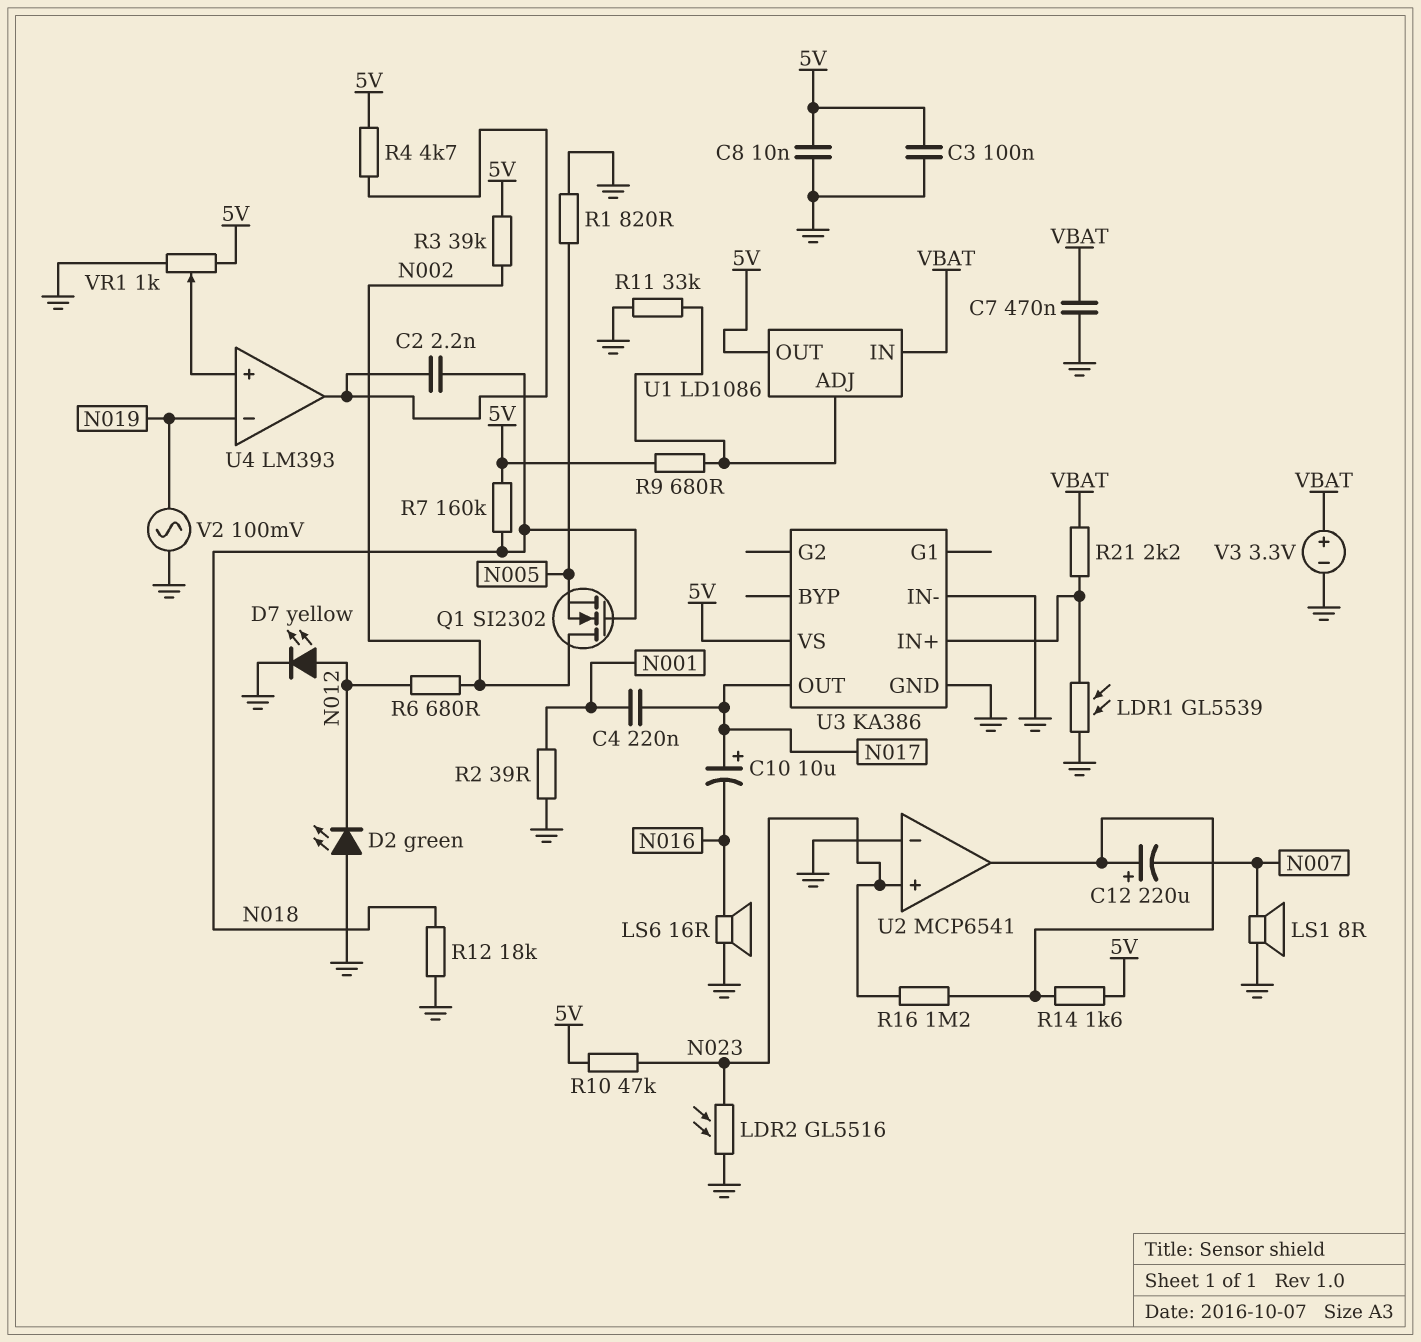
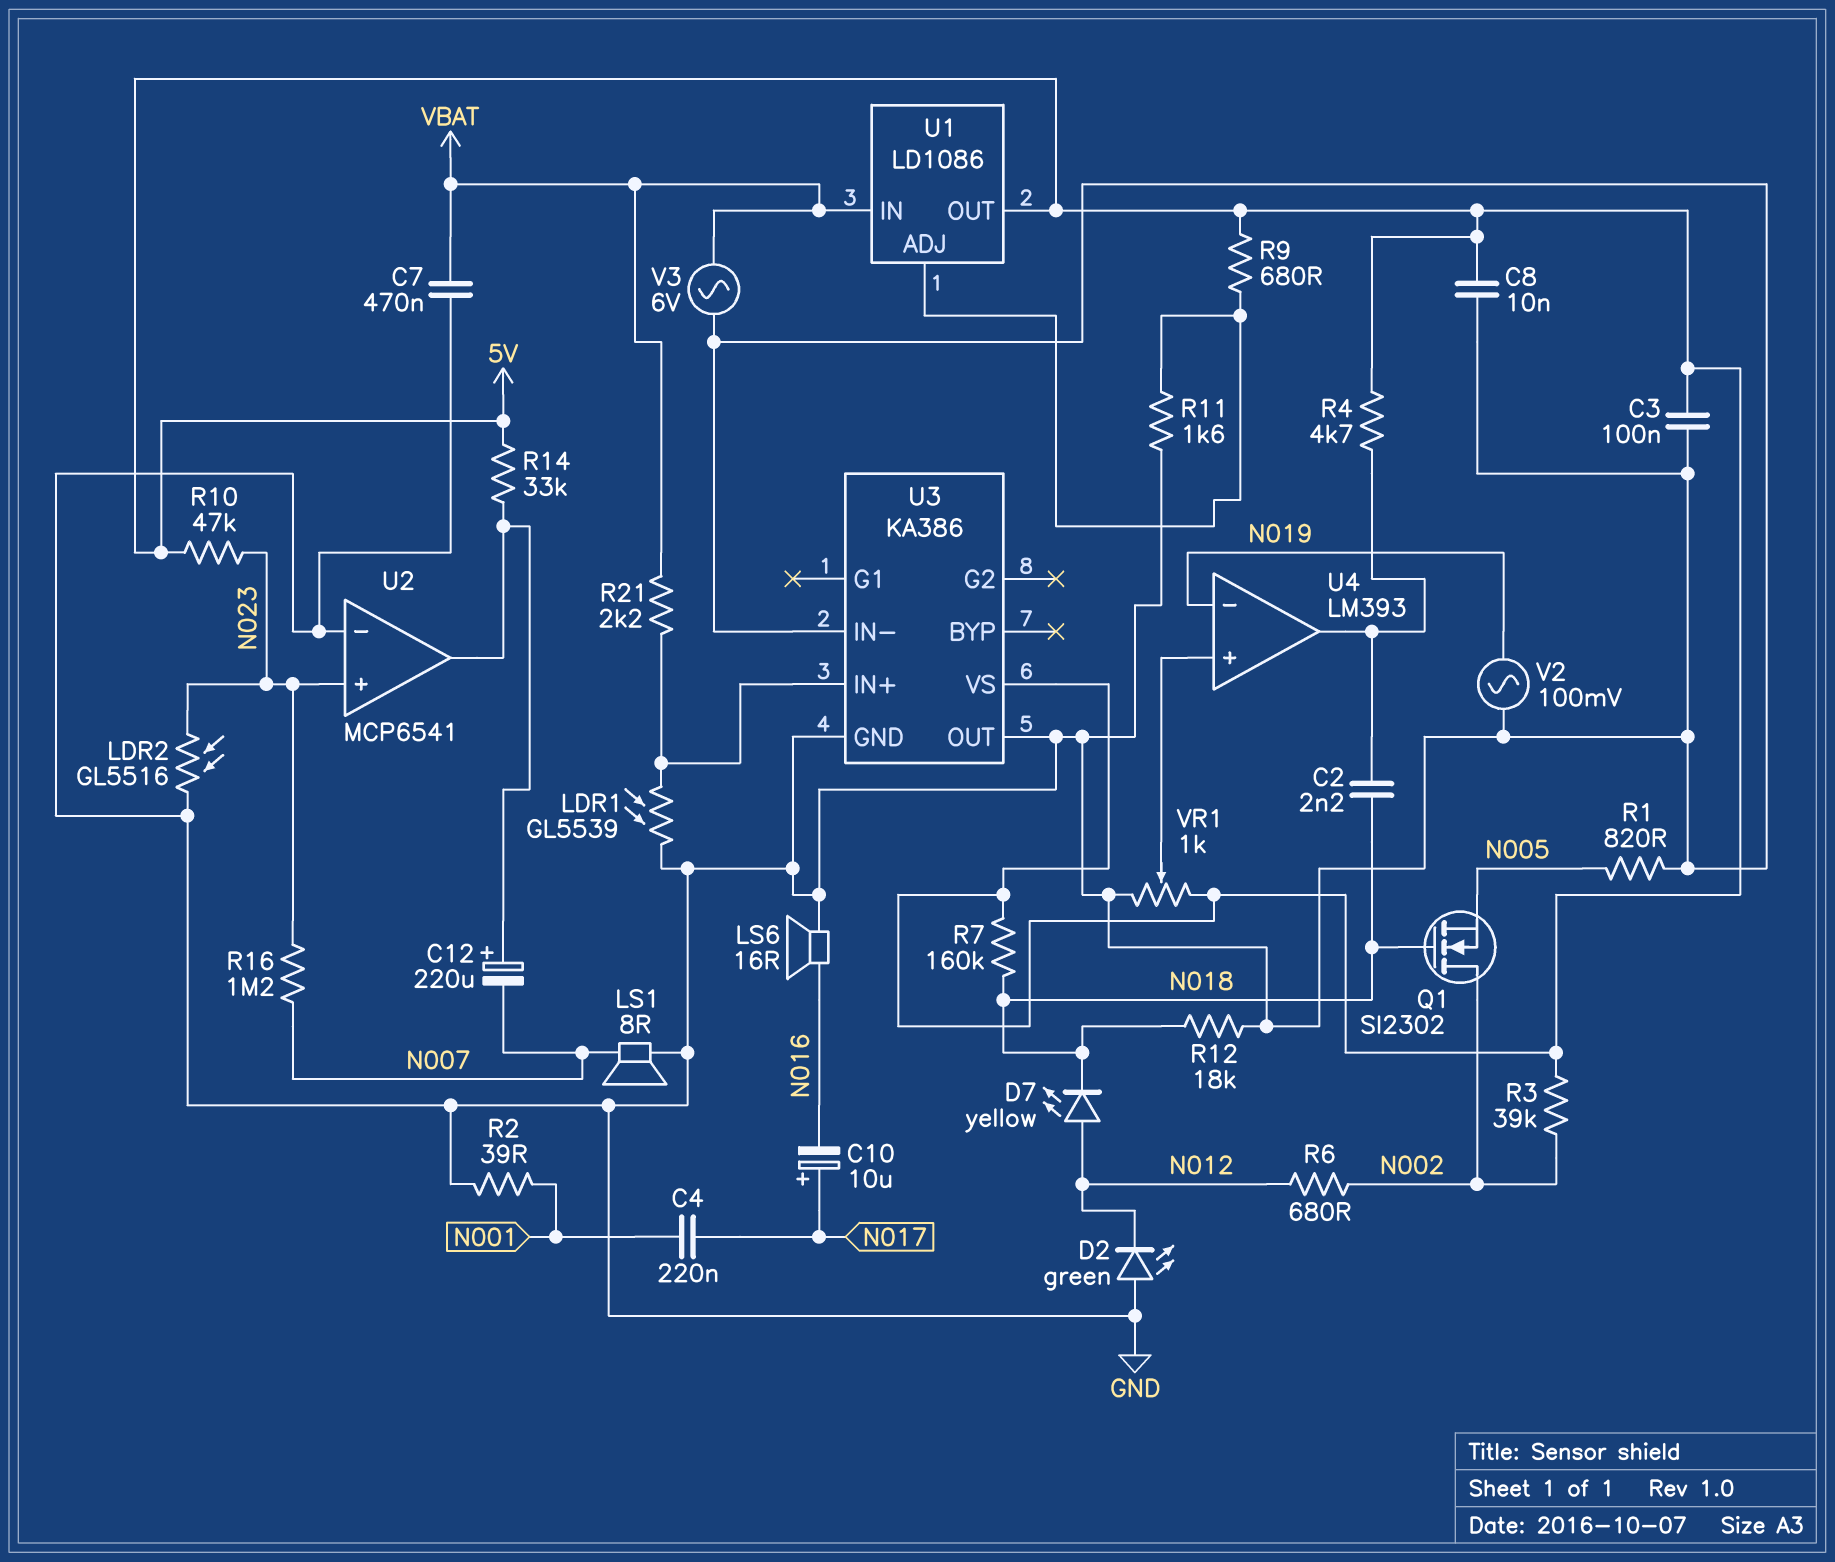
D7: LED yellow (A N012, K GND) -> LED yellow (A N012, K N018)
R11: 33k (GND, U1/ADJ) -> 1.6k (GND, U1/ADJ)
R14: 1.6k (5V, U2/out) -> 33k (5V, U2/out)
R16: 1.2M (N023, U2/out) -> 1.2M (N007, N023)
U3 pin OUT: N017 -> GND
V3: 3.3V (plus VBAT, minus GND) -> AC 6V (GND, VBAT)

